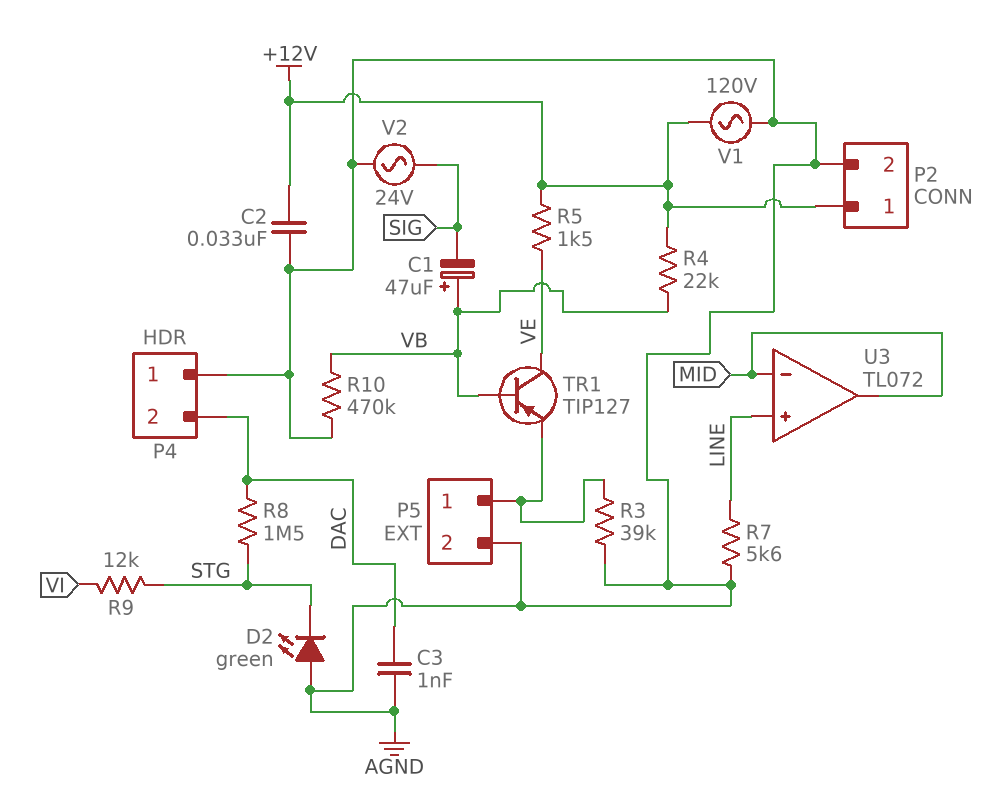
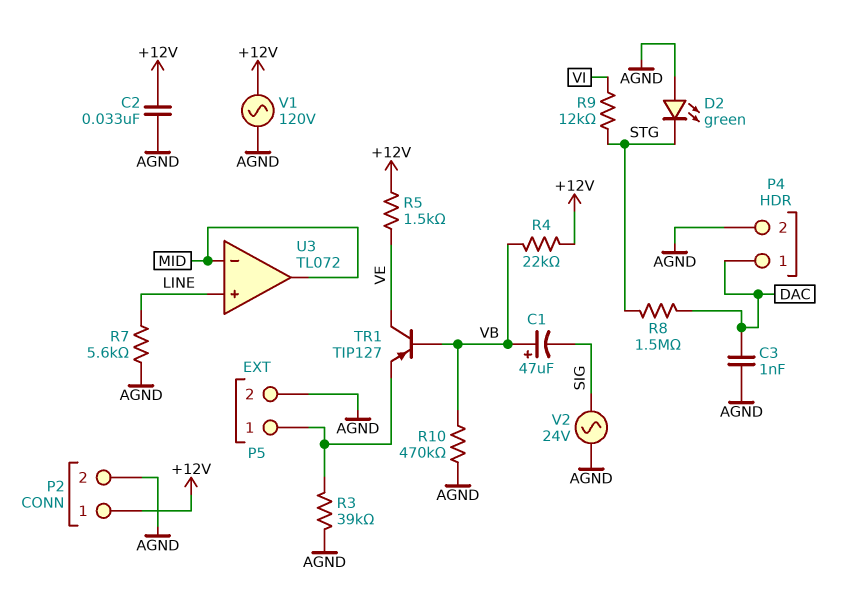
P4 pin 1: AGND -> DAC
P4 pin 2: DAC -> AGND

